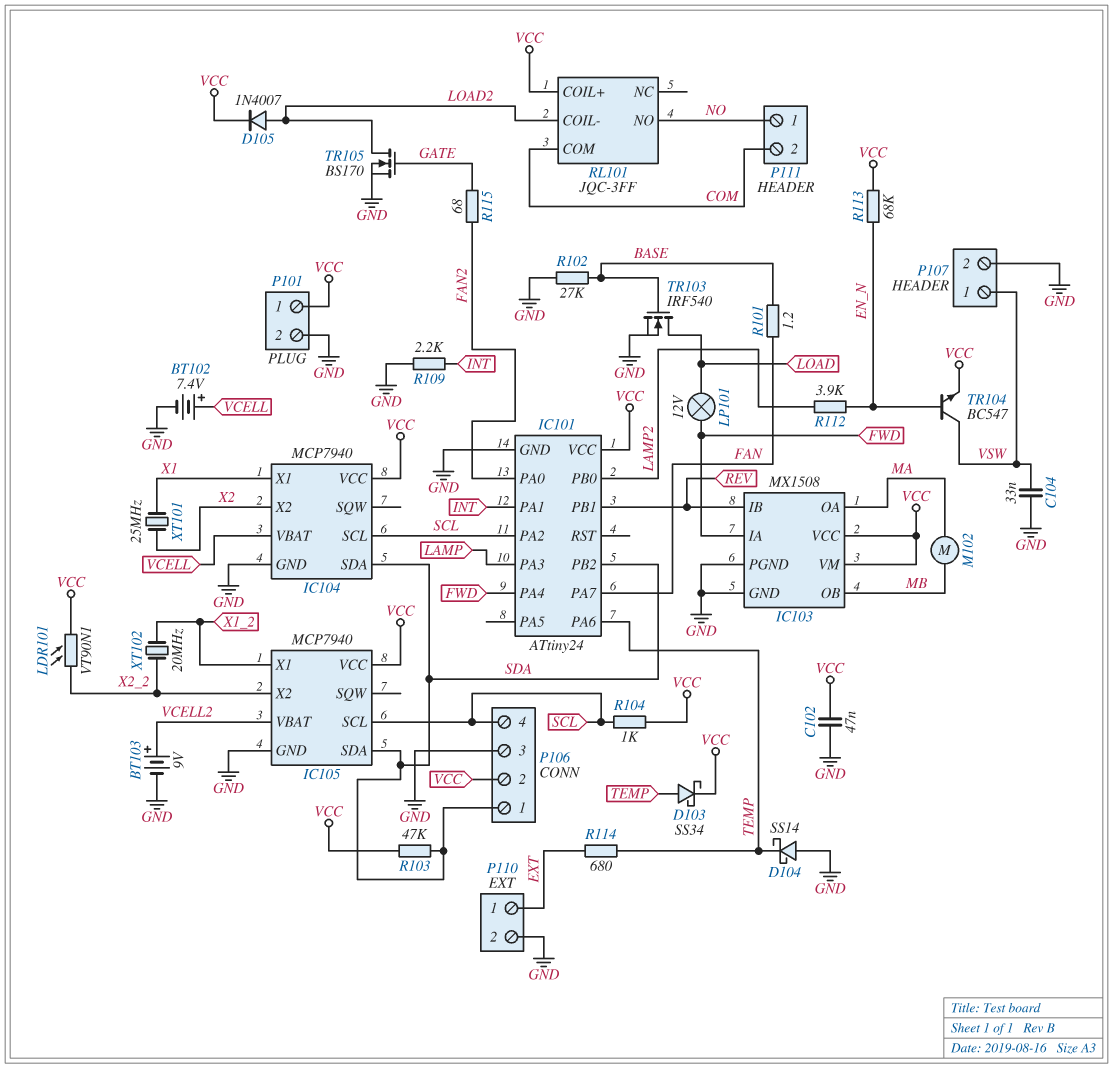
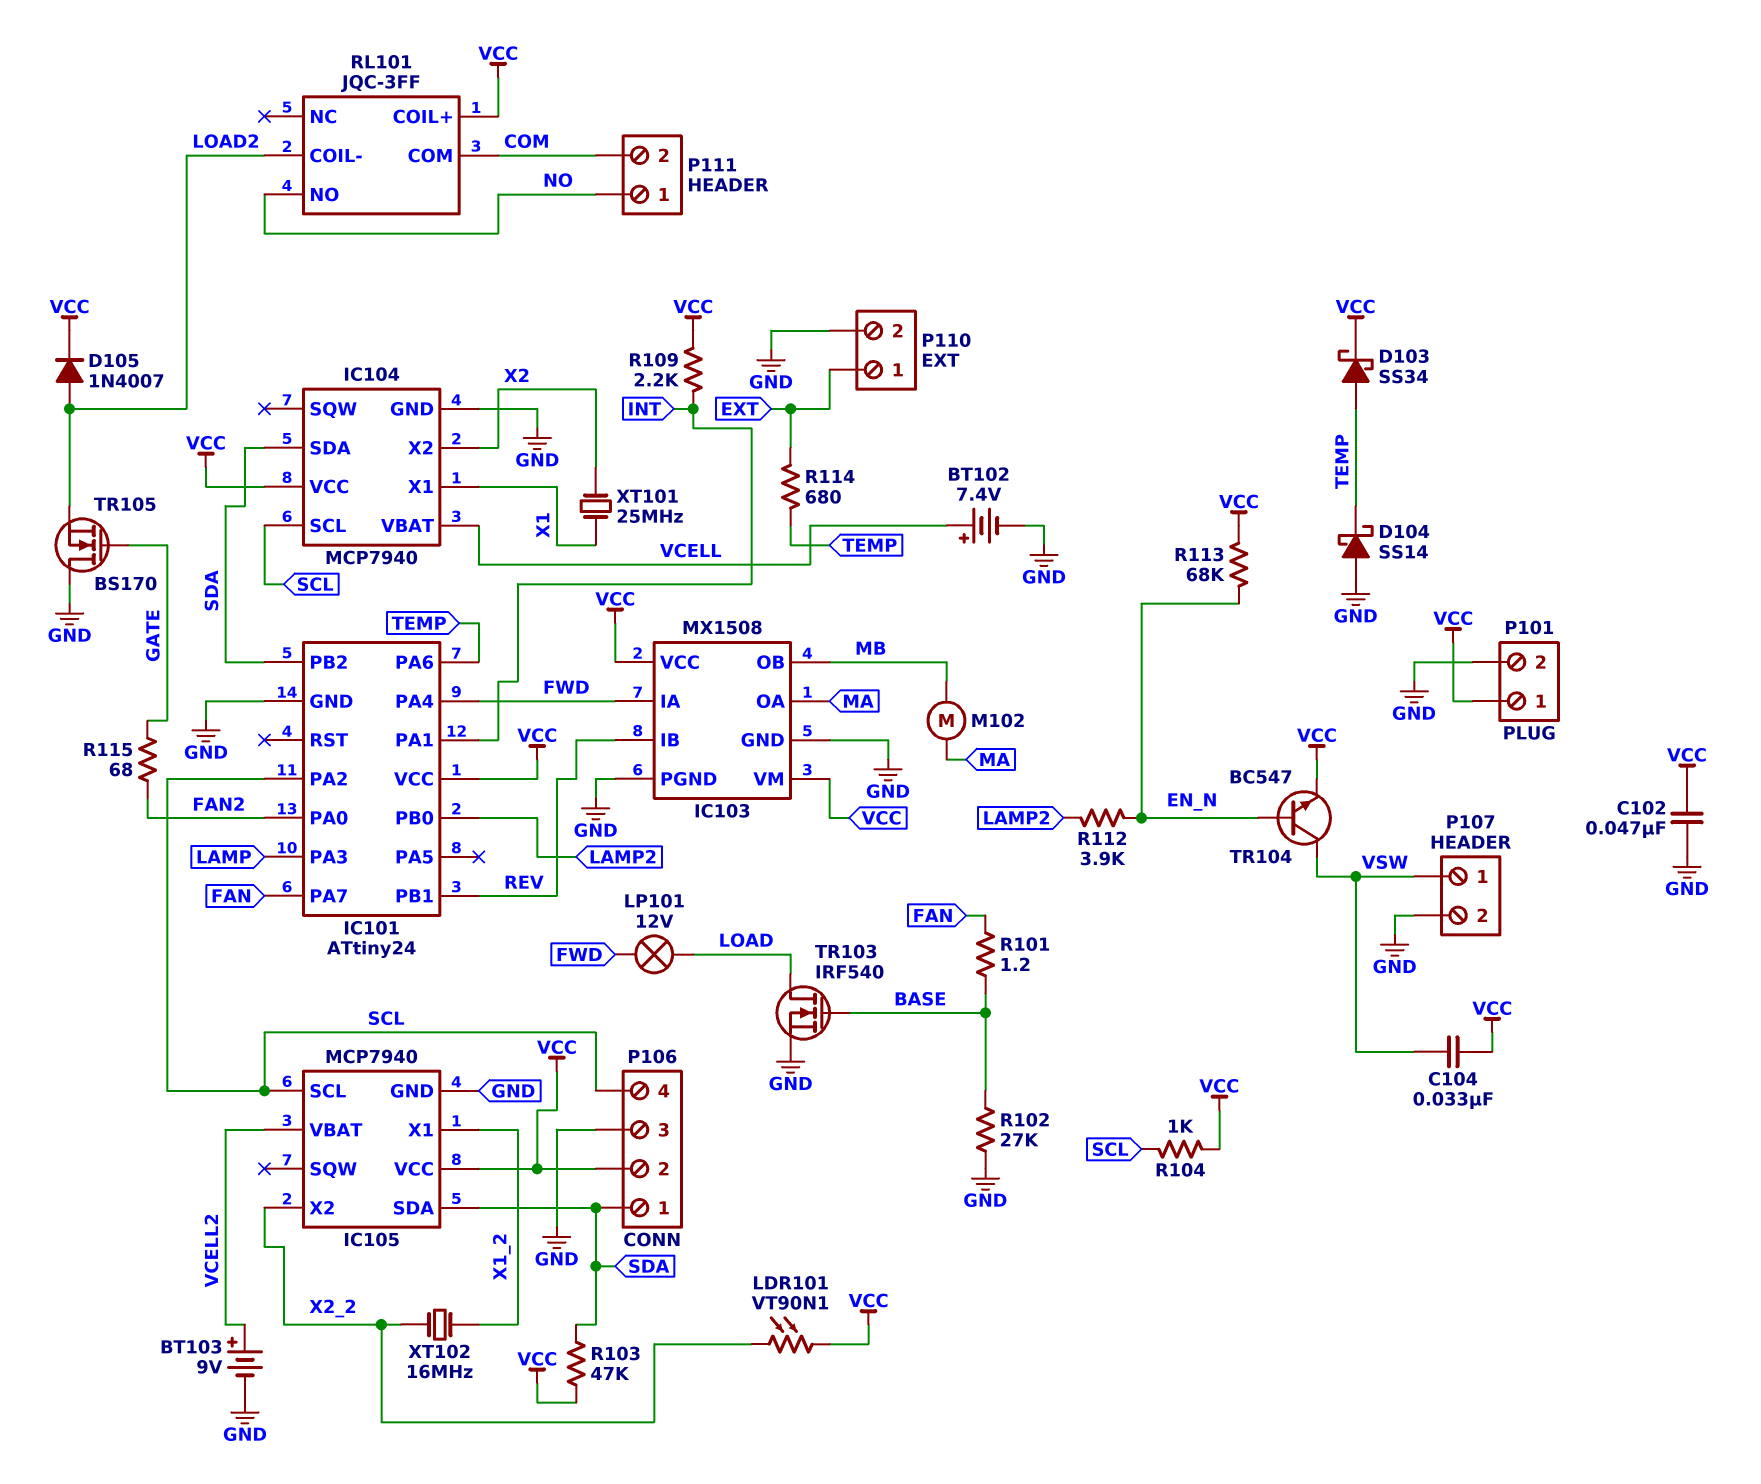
C104: 33nF (GND, VSW) -> 33nF (VCC, VSW)
R109: 2.2k (GND, INT) -> 2.2k (INT, VCC)
TR105: NMOS BS170 (G GATE, D LOAD2, S GND) -> NMOS BS170 (G GATE, D GND, S LOAD2)
XT102: 20MHz (X1_2, X2_2) -> 16MHz (X1_2, X2_2)

